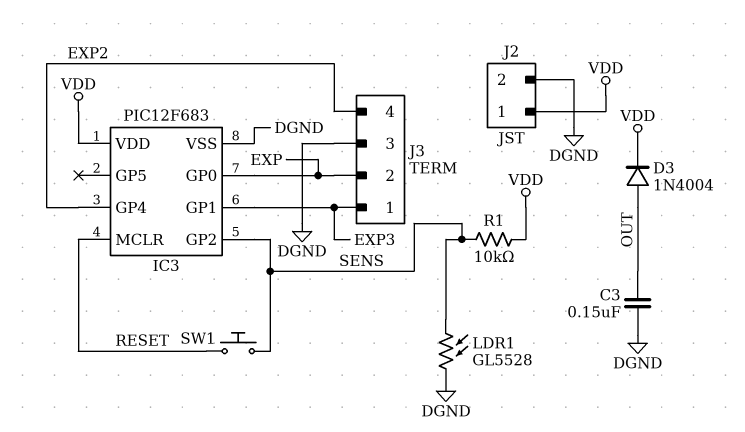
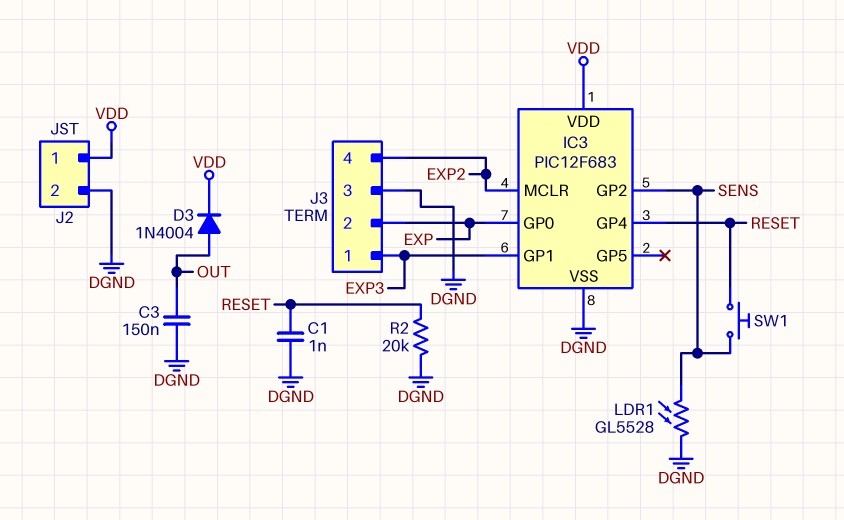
C1: none -> 1nF (DGND, RESET)
IC3 pin GP4: EXP2 -> RESET
IC3 pin MCLR: RESET -> EXP2
R1: 10k (SENS, VDD) -> none
R2: none -> 20k (DGND, RESET)

